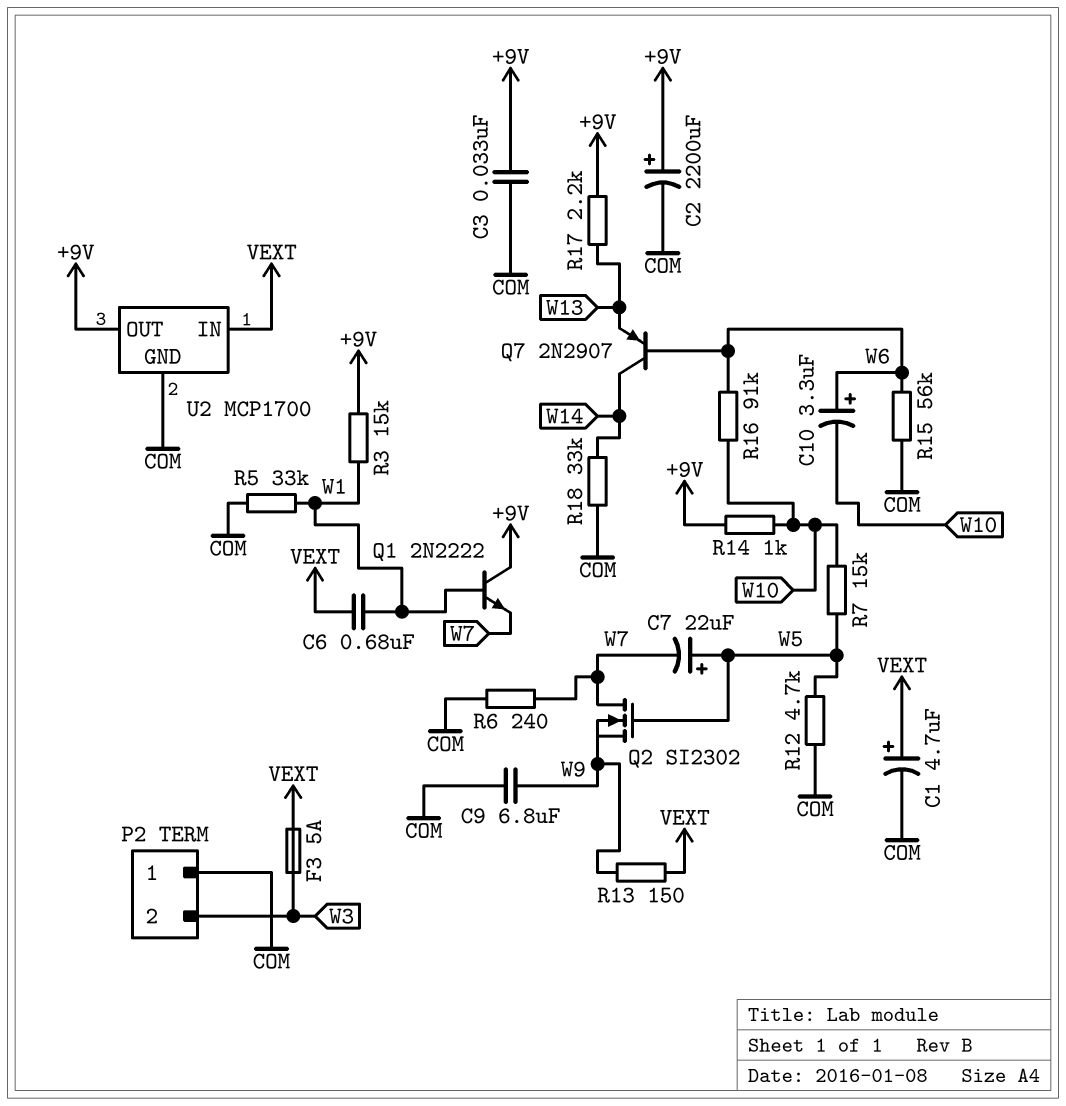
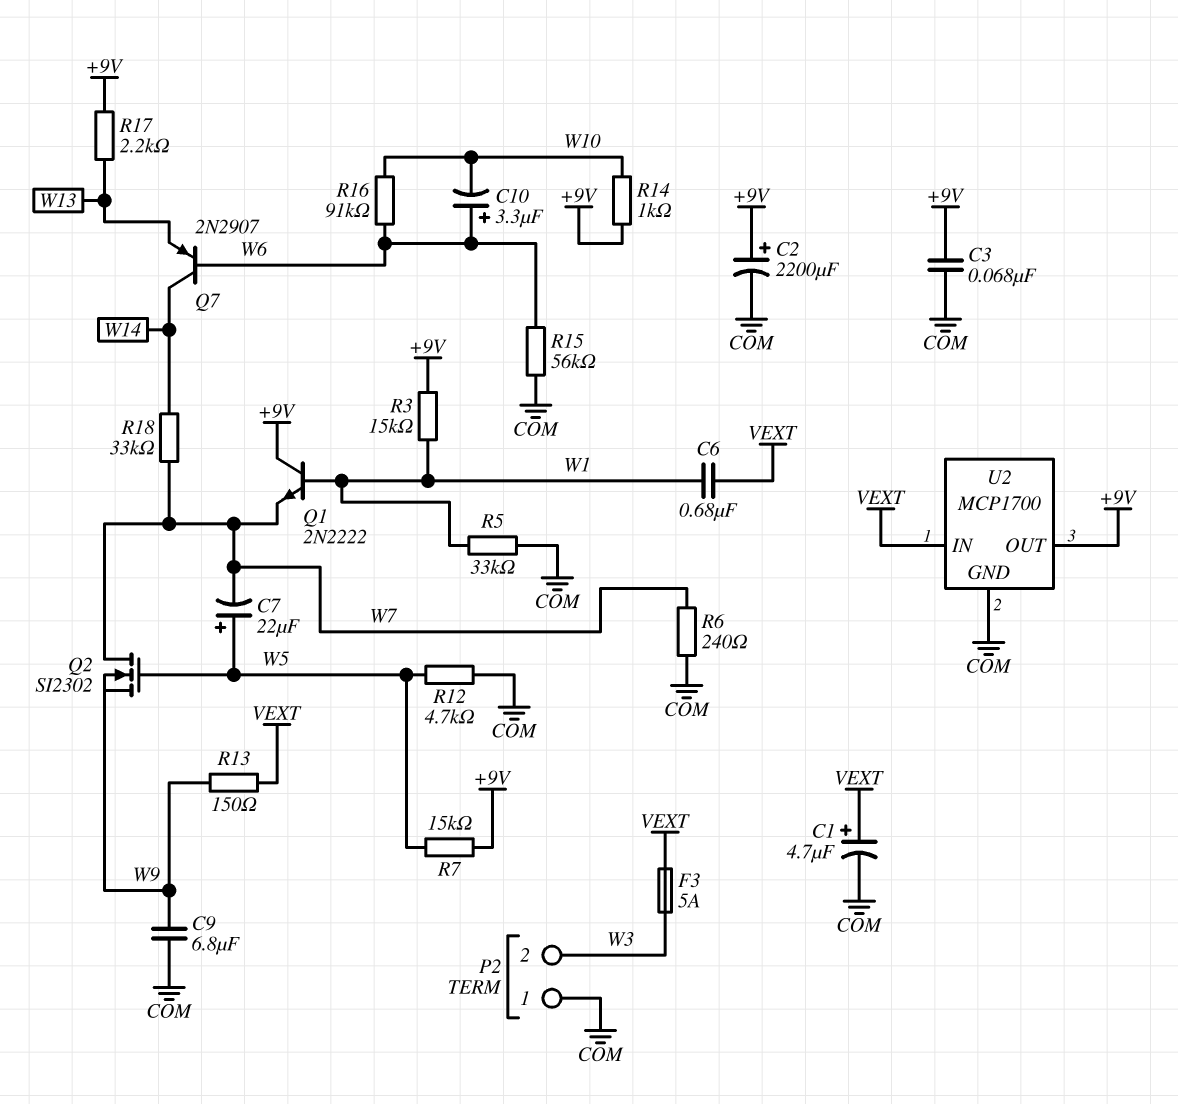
C3: 33nF (+9V, COM) -> 68nF (+9V, COM)
R7: 15k (W5, W10) -> 15k (+9V, W5)
R18: 33k (COM, W14) -> 33k (W7, W14)

